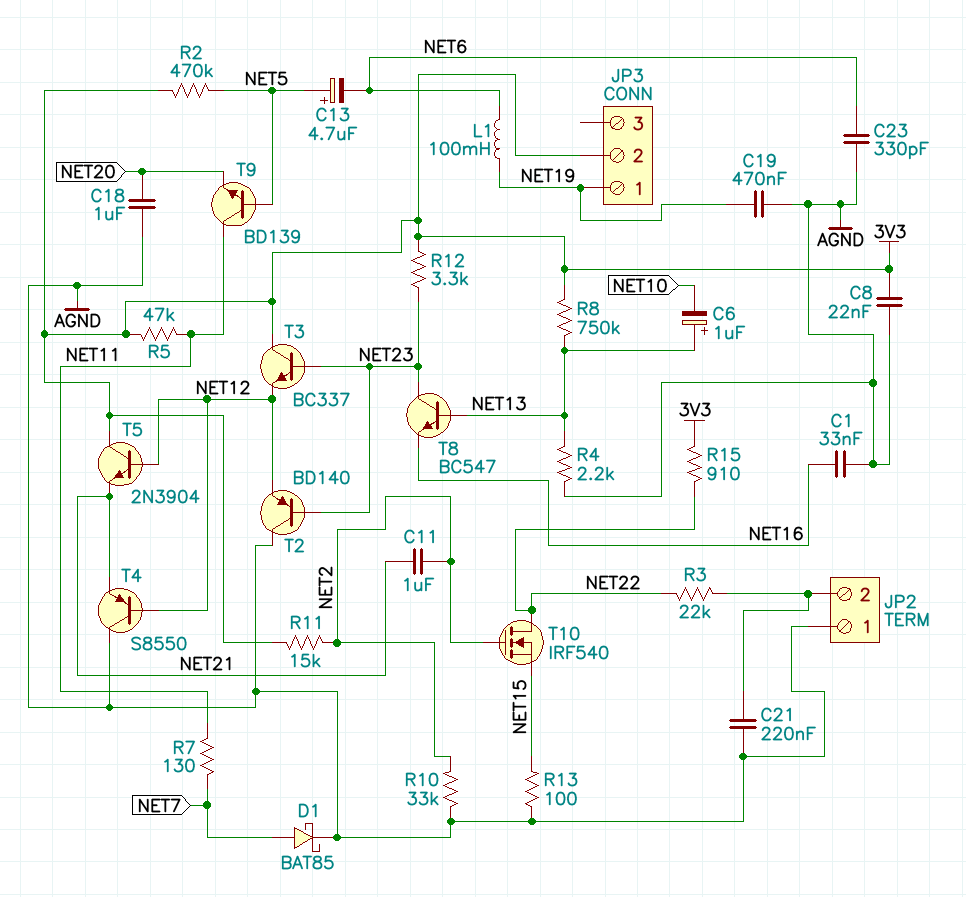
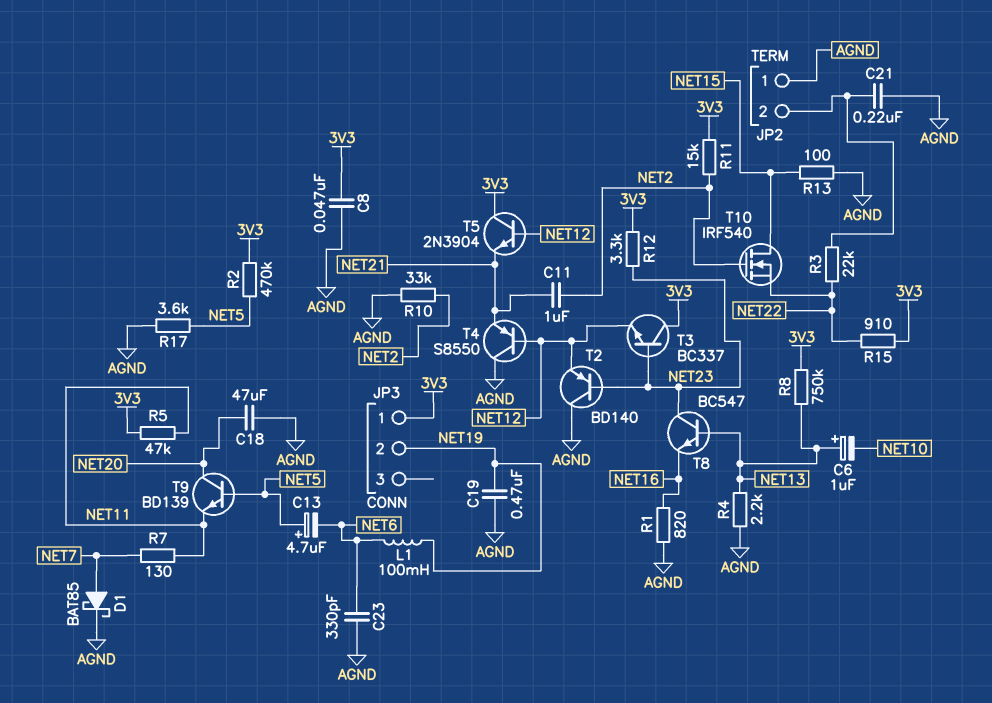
C1: 33nF (AGND, NET16) -> none
C8: 22nF (3V3, AGND) -> 47nF (3V3, AGND)
C18: 1uF (AGND, NET20) -> 47uF (AGND, NET20)
JP3 pin 1: NET19 -> 3V3
JP3 pin 2: 3V3 -> NET19
R1: none -> 820 (AGND, NET16)
R17: none -> 3.6k (AGND, NET5)
T9: NPN BD139 (B NET5, C NET11, E NET20) -> NPN BD139 (B NET5, C NET20, E NET11)
T10: NMOS IRF540 (G NET2, D NET22, S NET15) -> NMOS IRF540 (G NET2, D NET15, S NET22)

